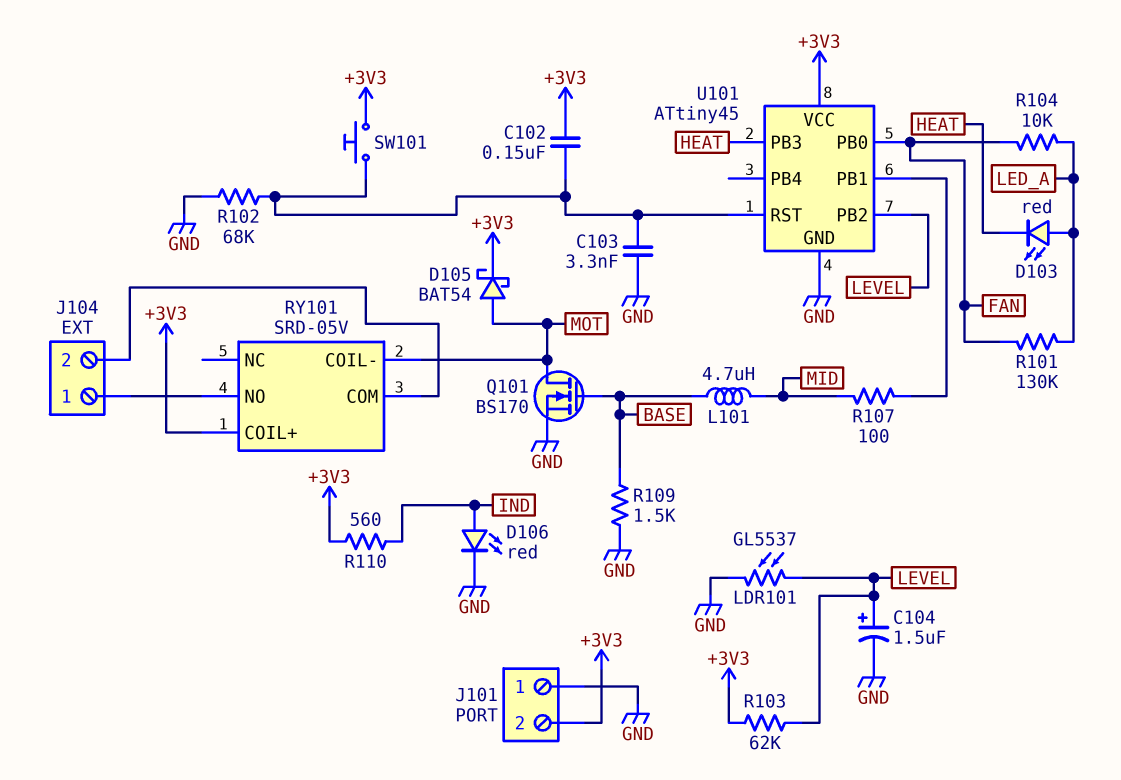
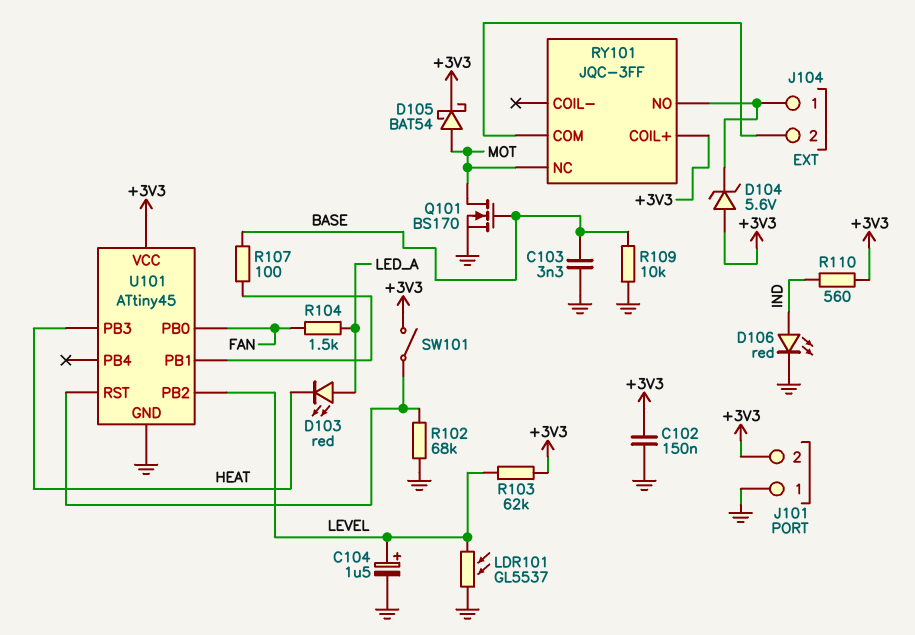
C102: 150nF (+3V3, U101/RST) -> 150nF (+3V3, GND)
C103: 3.3nF (GND, U101/RST) -> 3.3nF (BASE, GND)
D104: none -> zener 5.6V (A +3V3, K J104/1)
L101: 4.7uH (BASE, MID) -> none
R101: 130k (FAN, LED_A) -> none
R104: 10k (FAN, LED_A) -> 1.5k (FAN, LED_A)
R107: 100 (MID, U101/PB1) -> 100 (BASE, U101/PB1)
R109: 1.5k (BASE, GND) -> 10k (BASE, GND)
RY101: SRD-05V -> JQC-3FF
RY101 pin COIL-: MOT -> none
RY101 pin NC: none -> MOT
SW101: button (+3V3, U101/RST) -> switch (+3V3, U101/RST)

